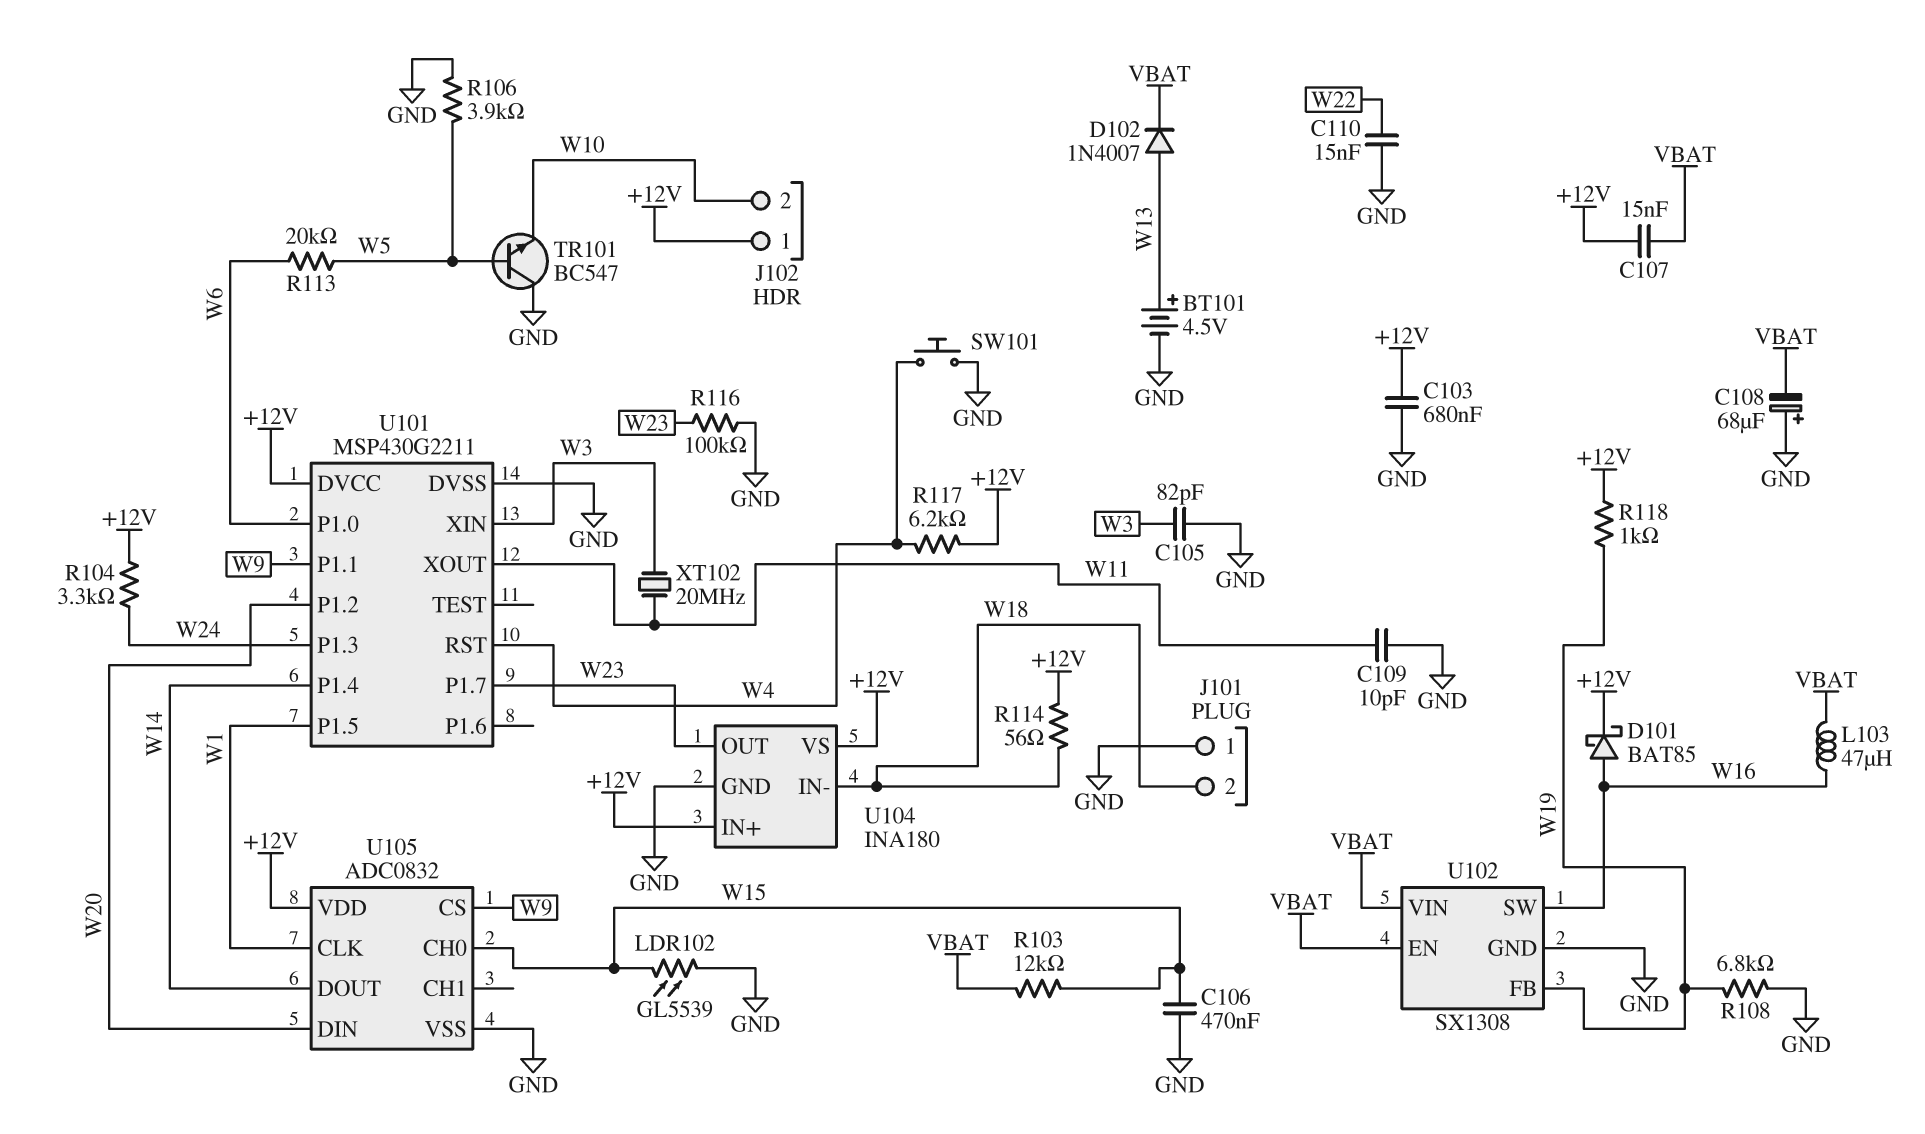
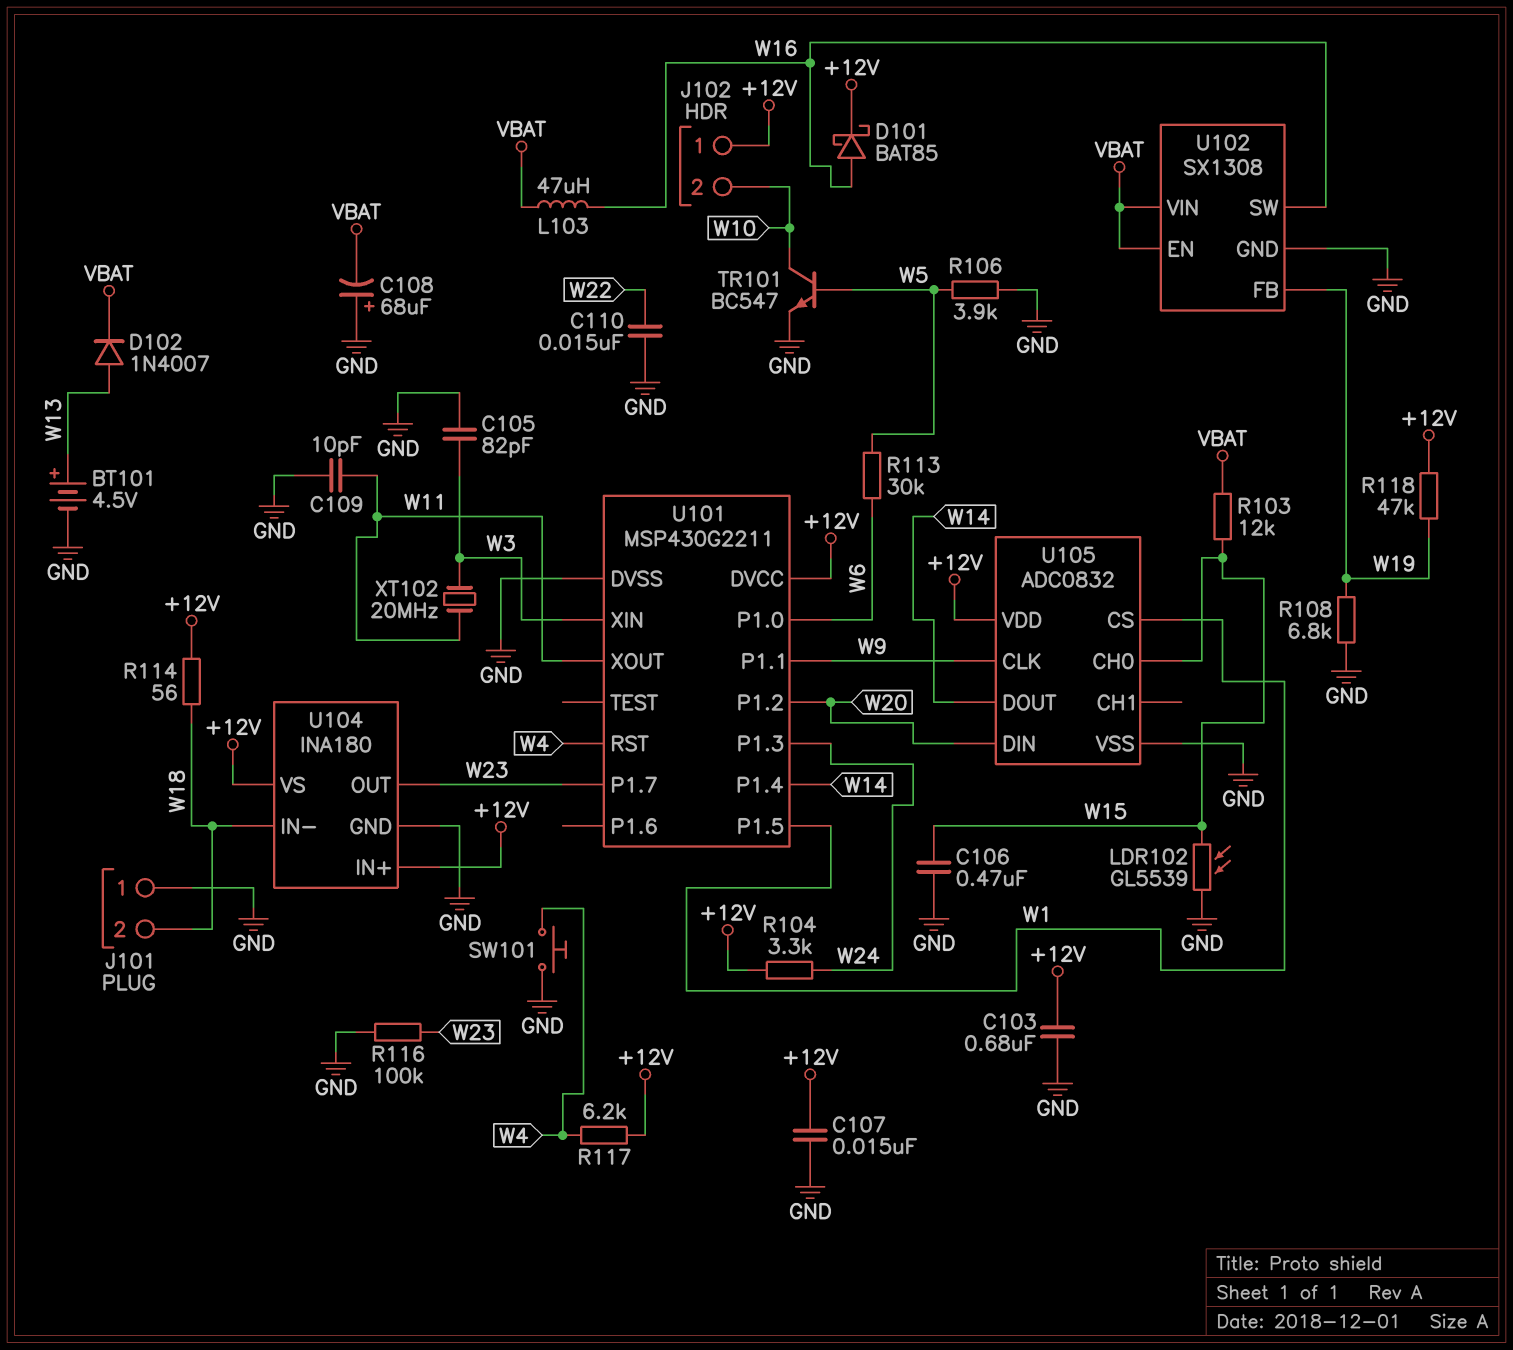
C107: 15nF (+12V, VBAT) -> 15nF (+12V, GND)
R113: 20k (W5, W6) -> 30k (W5, W6)
R118: 1k (+12V, W19) -> 47k (+12V, W19)
TR101: NPN BC547 (B W5, C GND, E W10) -> NPN BC547 (B W5, C W10, E GND)
U105 pin CLK: W1 -> W9
U105 pin CS: W9 -> W1

